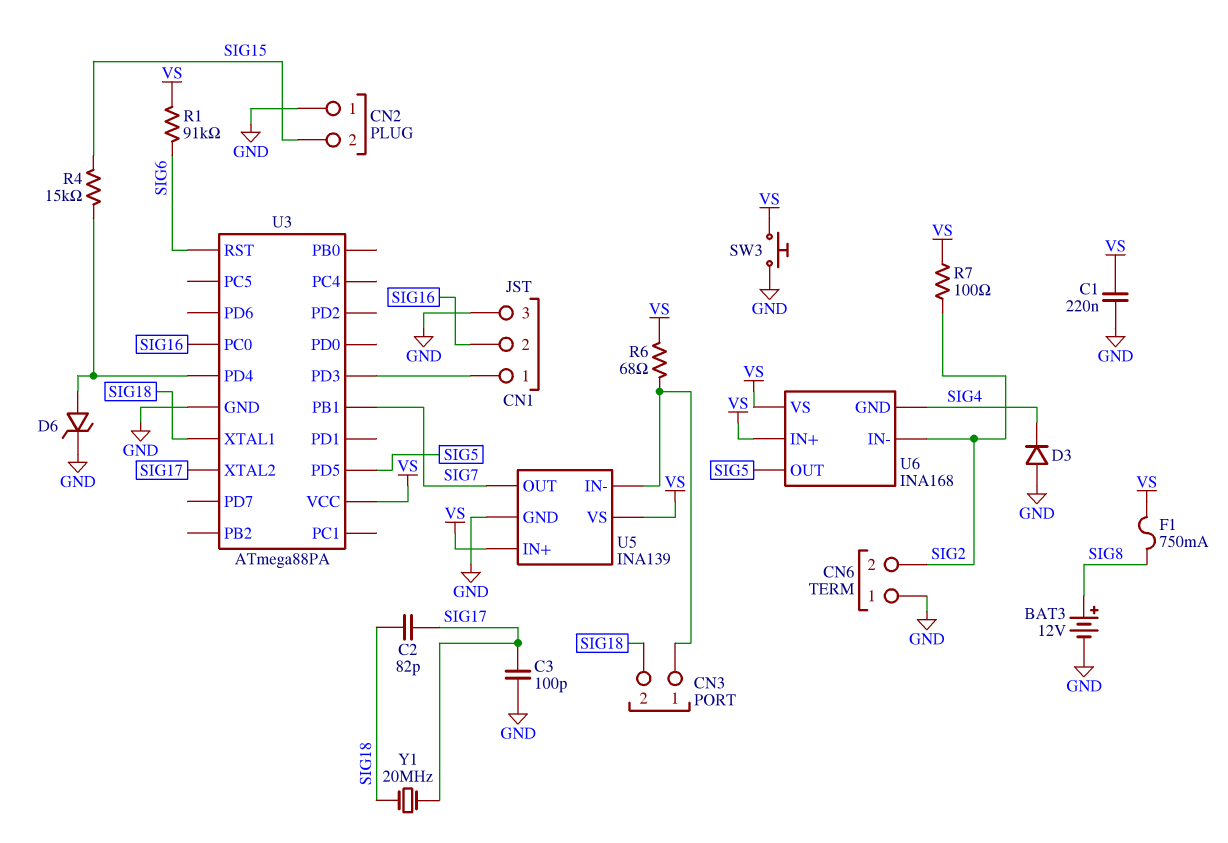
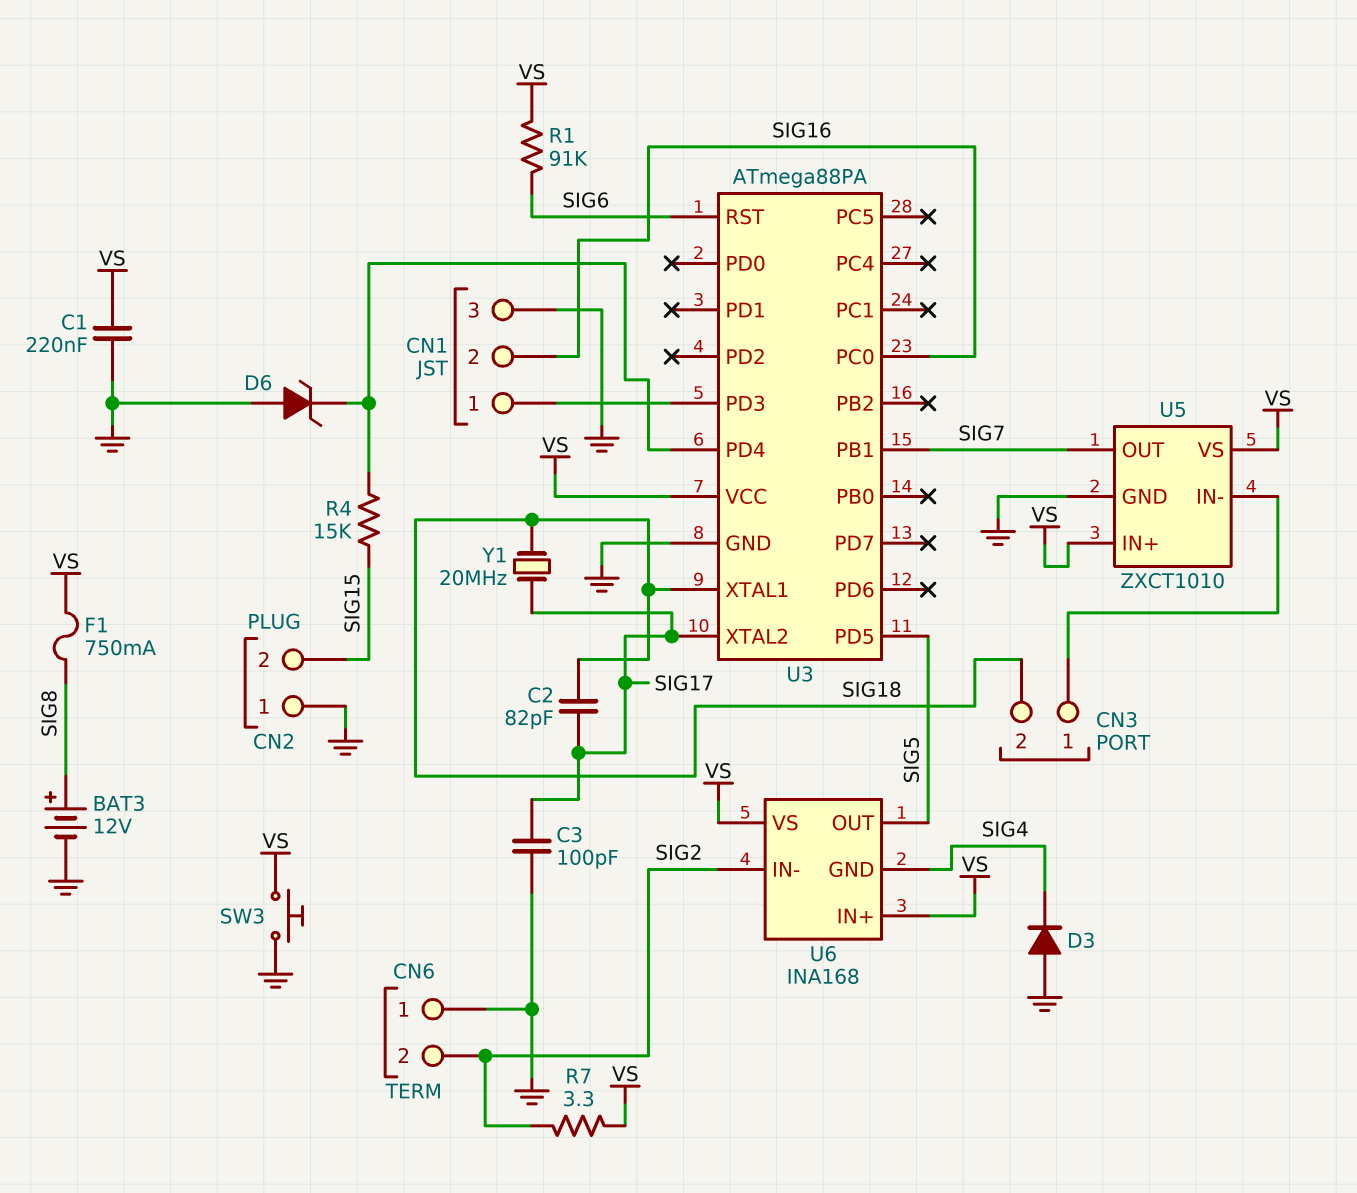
D6: zener (A U3/PD4, K GND) -> zener (A GND, K U3/PD4)
R6: 68 (CN3/1, VS) -> none
R7: 100 (SIG2, VS) -> 3.3 (SIG2, VS)
U5: INA139 -> ZXCT1010

